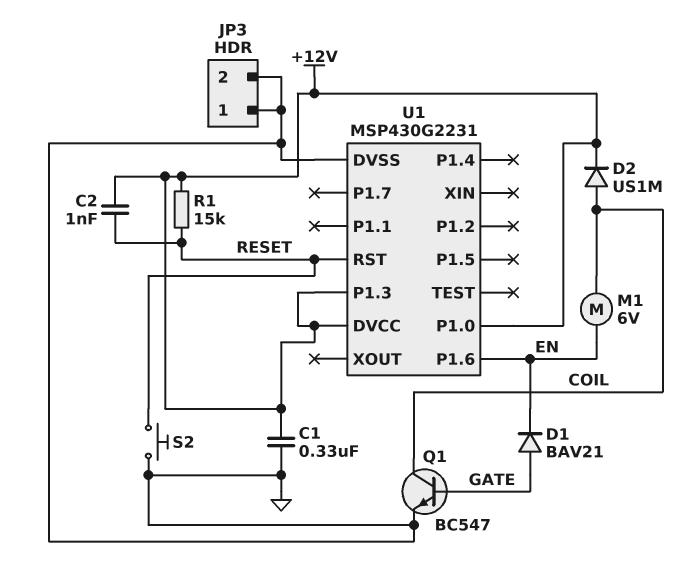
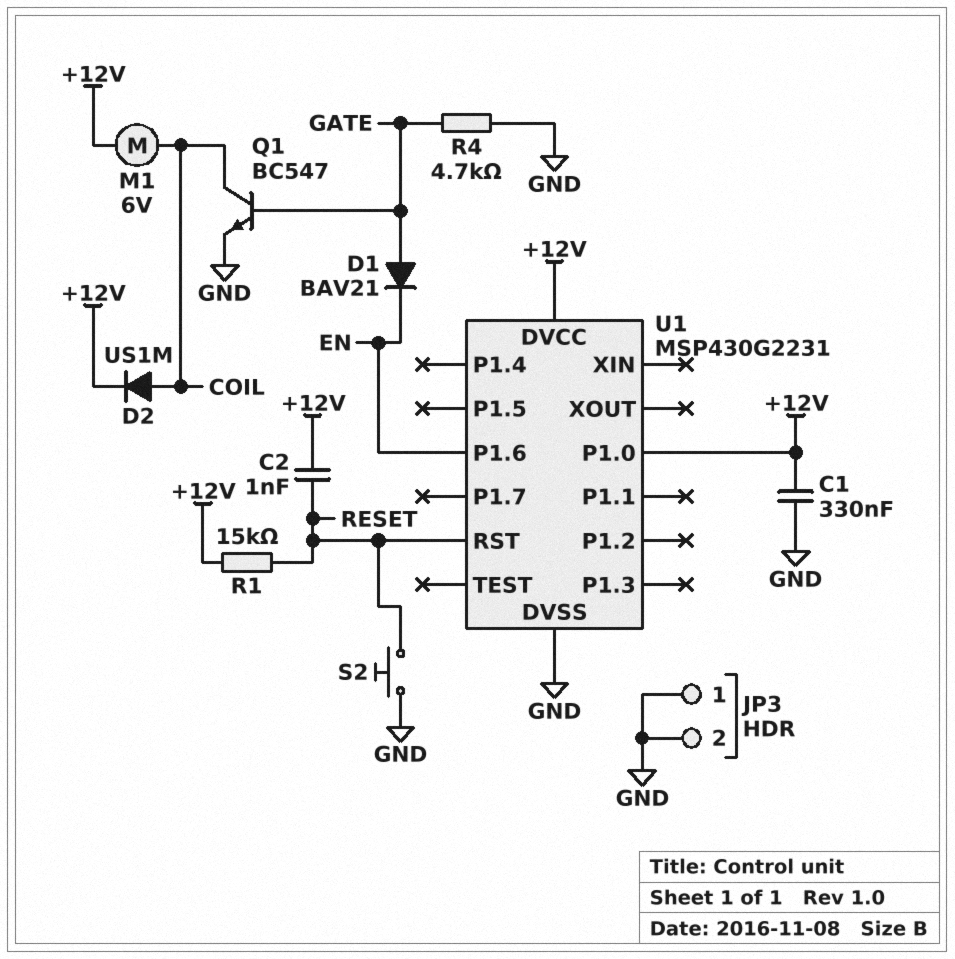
M1: motor 6V (COIL, EN) -> motor 6V (+12V, COIL)
R4: none -> 4.7k (GATE, GND)
U1 pin P1.3: +12V -> none

